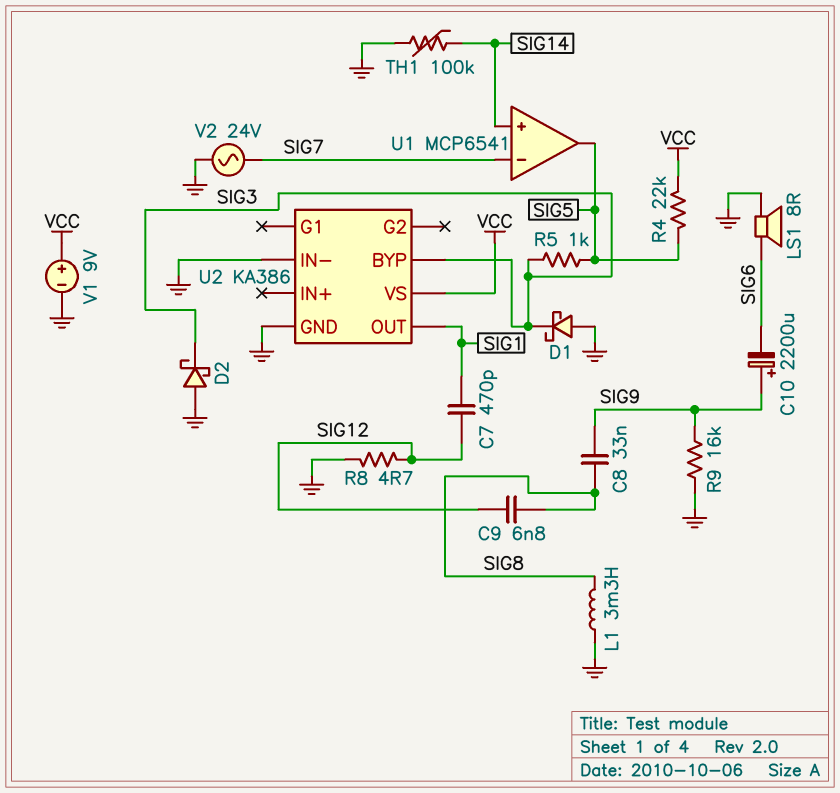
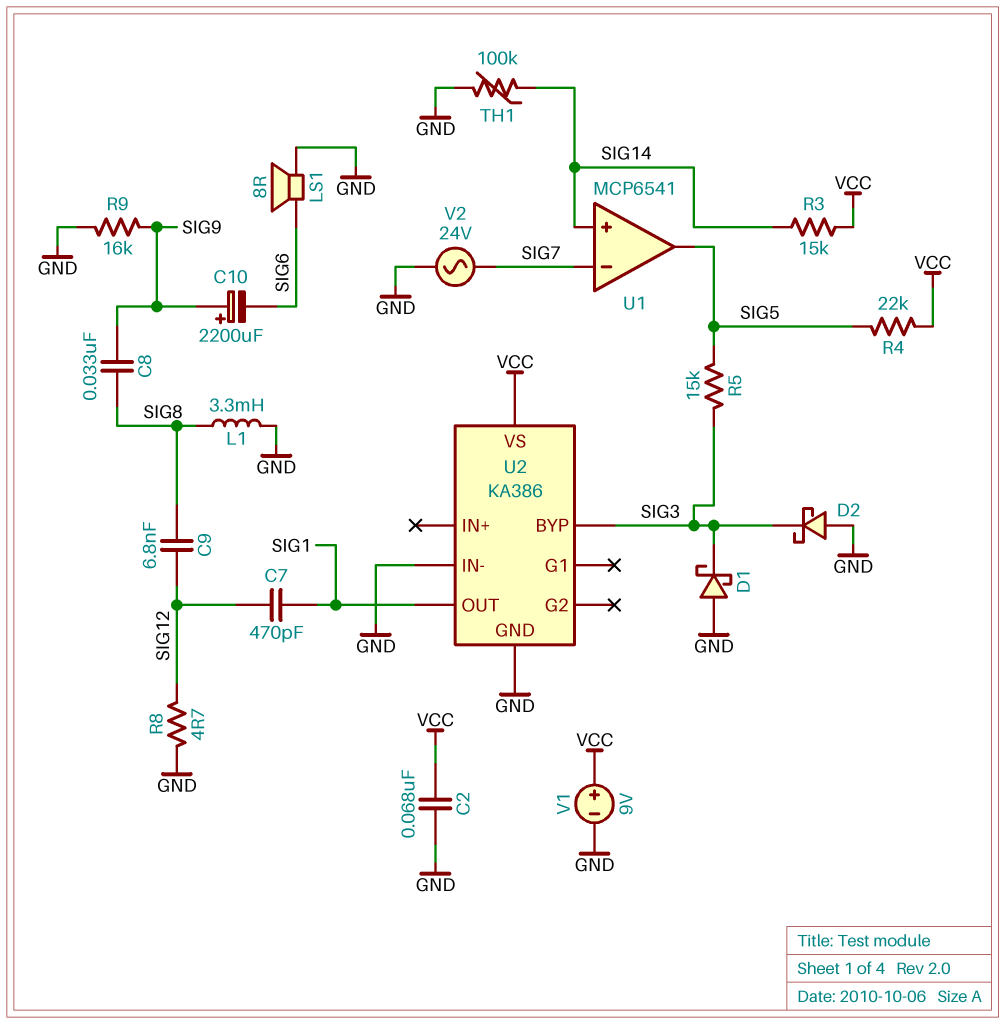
C2: none -> 68nF (GND, VCC)
R3: none -> 15k (SIG14, VCC)
R5: 1k (SIG3, SIG5) -> 15k (SIG3, SIG5)

